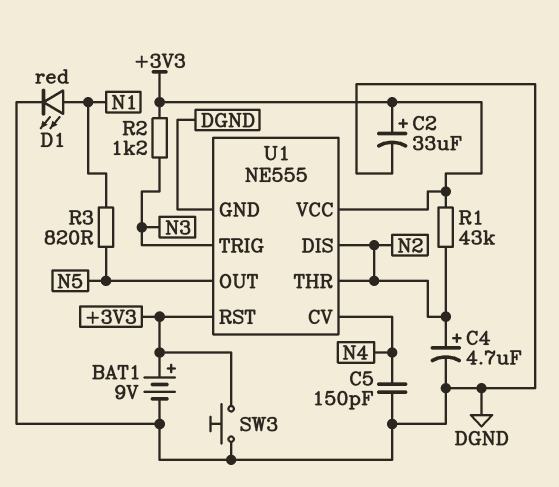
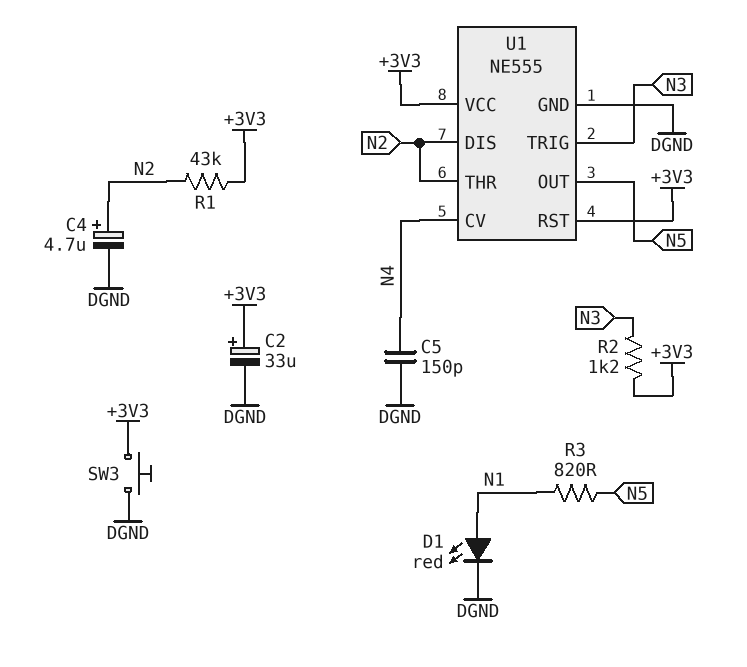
BAT1: 9V (plus +3V3, minus DGND) -> none

